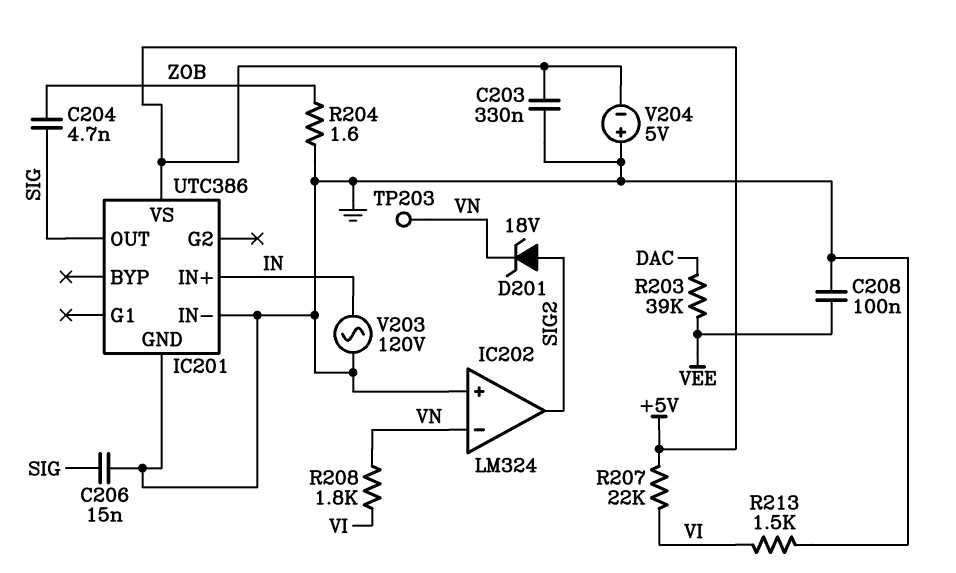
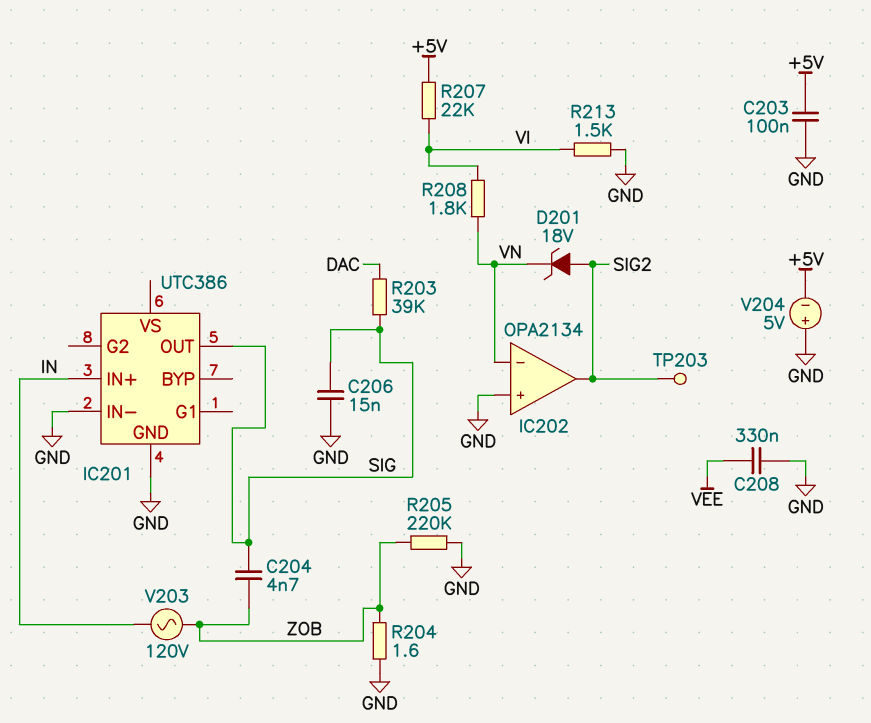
C203: 330nF (+5V, GND) -> 100nF (+5V, GND)
C208: 100nF (GND, VEE) -> 330nF (GND, VEE)
IC201 pin VS: +5V -> none
IC202: LM324 -> OPA2134
R203: 39k (DAC, VEE) -> 39k (DAC, SIG)
R205: none -> 220k (GND, ZOB)
TP203: test point (VN) -> test point (SIG2)
V203: AC 120V (GND, IN) -> AC 120V (IN, ZOB)

